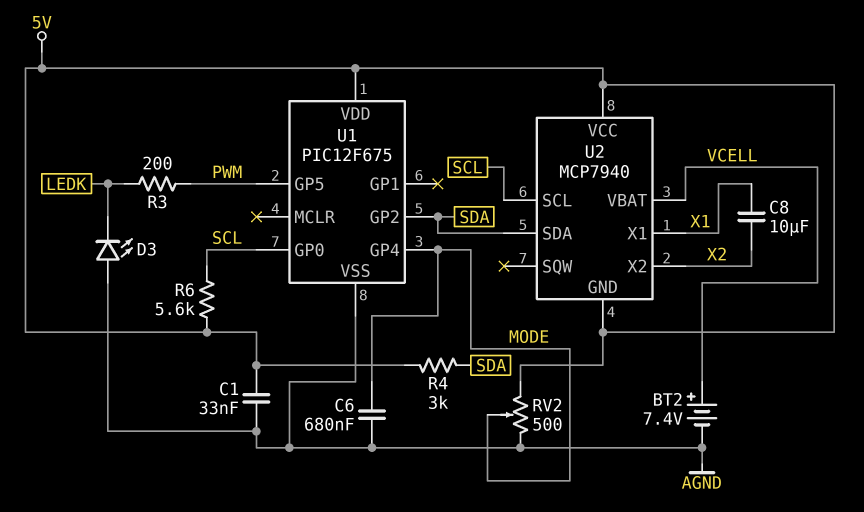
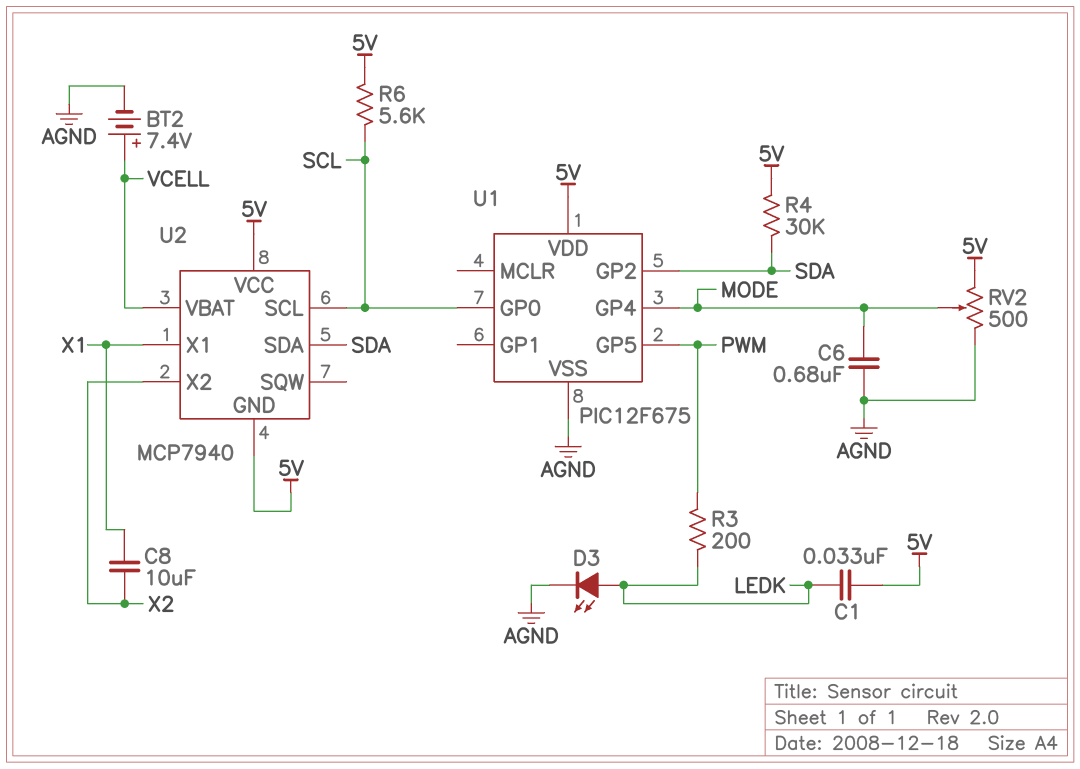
C1: 33nF (5V, AGND) -> 33nF (5V, LEDK)
D3: LED (A AGND, K LEDK) -> LED (A LEDK, K AGND)
R4: 3k (5V, SDA) -> 30k (5V, SDA)

